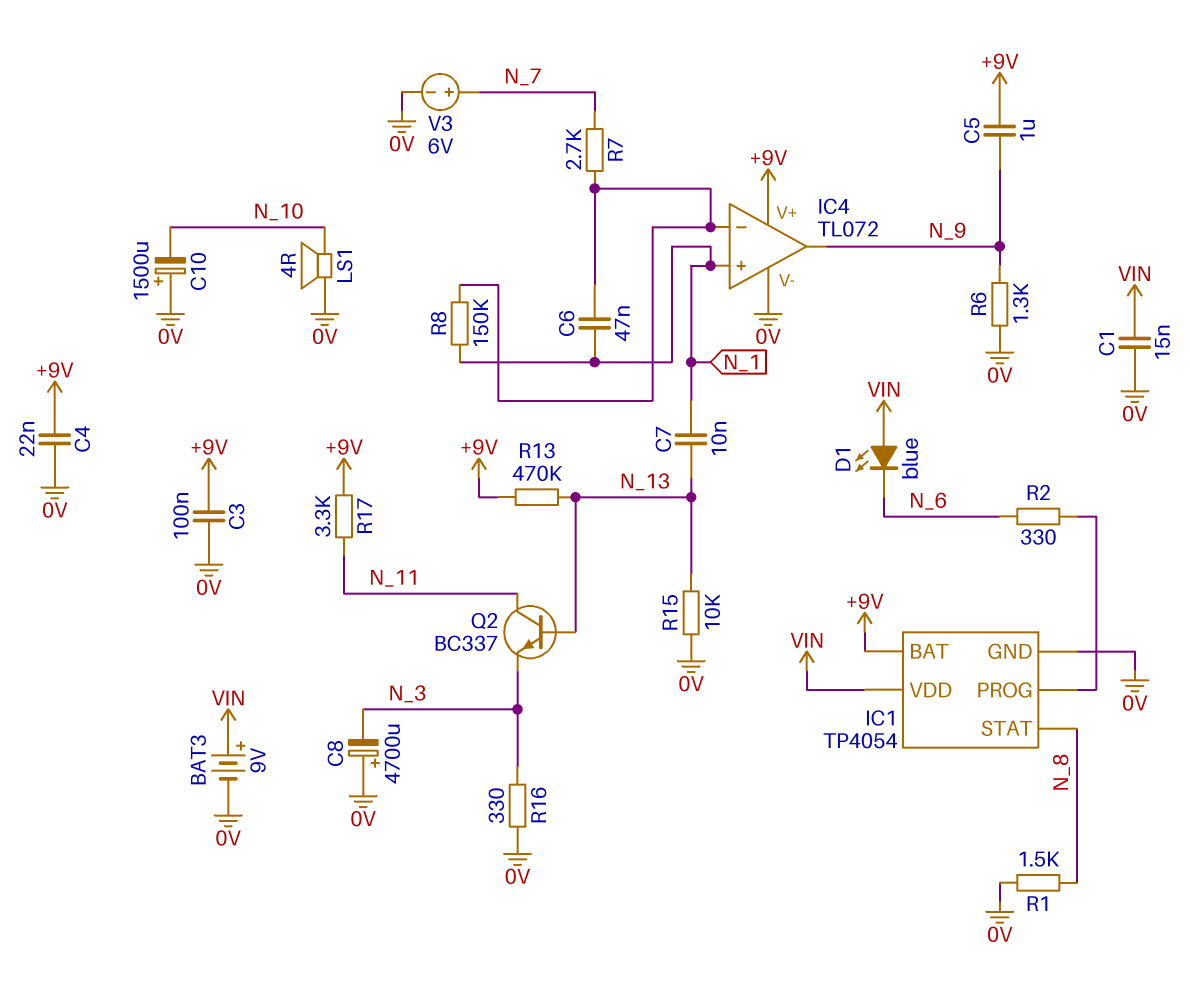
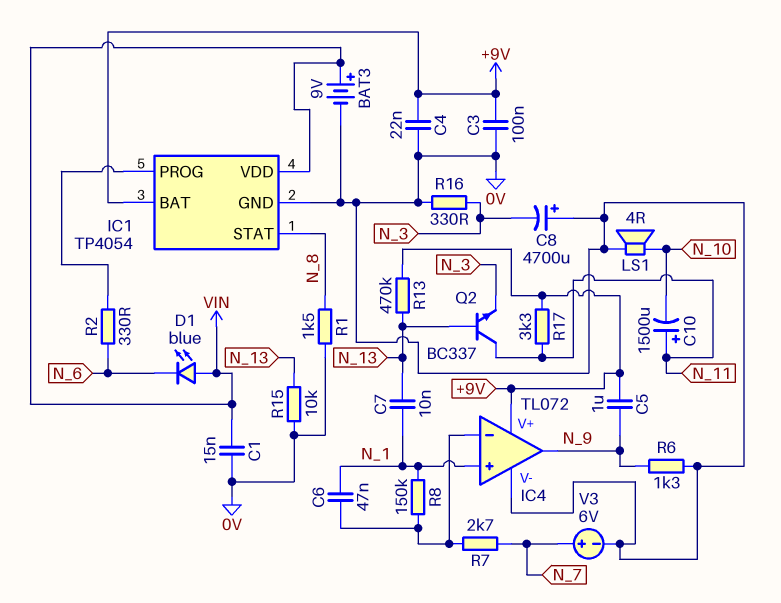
C10: 1500uF (plus 0V, minus N_10) -> 1500uF (plus N_11, minus N_10)

